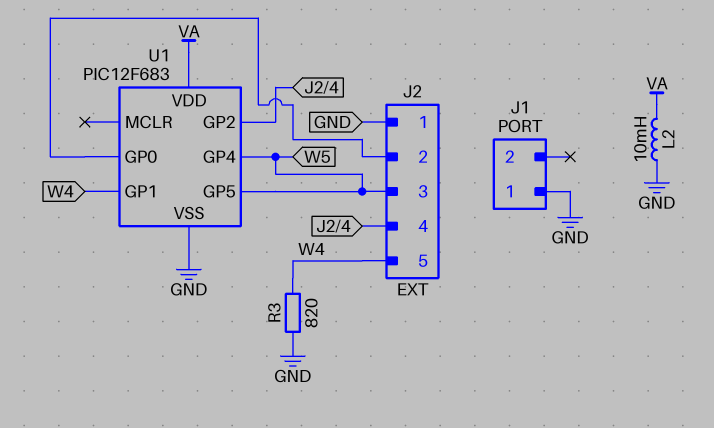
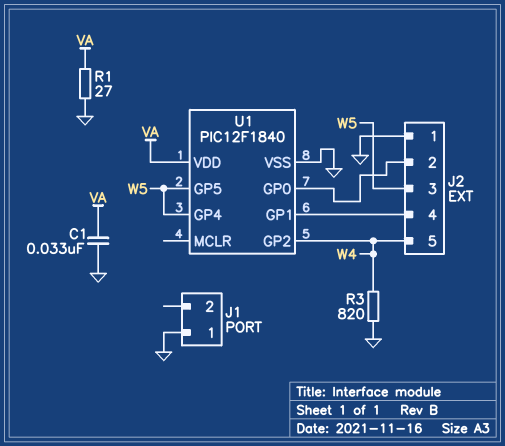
C1: none -> 33nF (GND, VA)
L2: 10mH (GND, VA) -> none
R1: none -> 27 (GND, VA)
U1: PIC12F683 -> PIC12F1840
U1 pin GP1: W4 -> J2/4
U1 pin GP2: J2/4 -> W4

